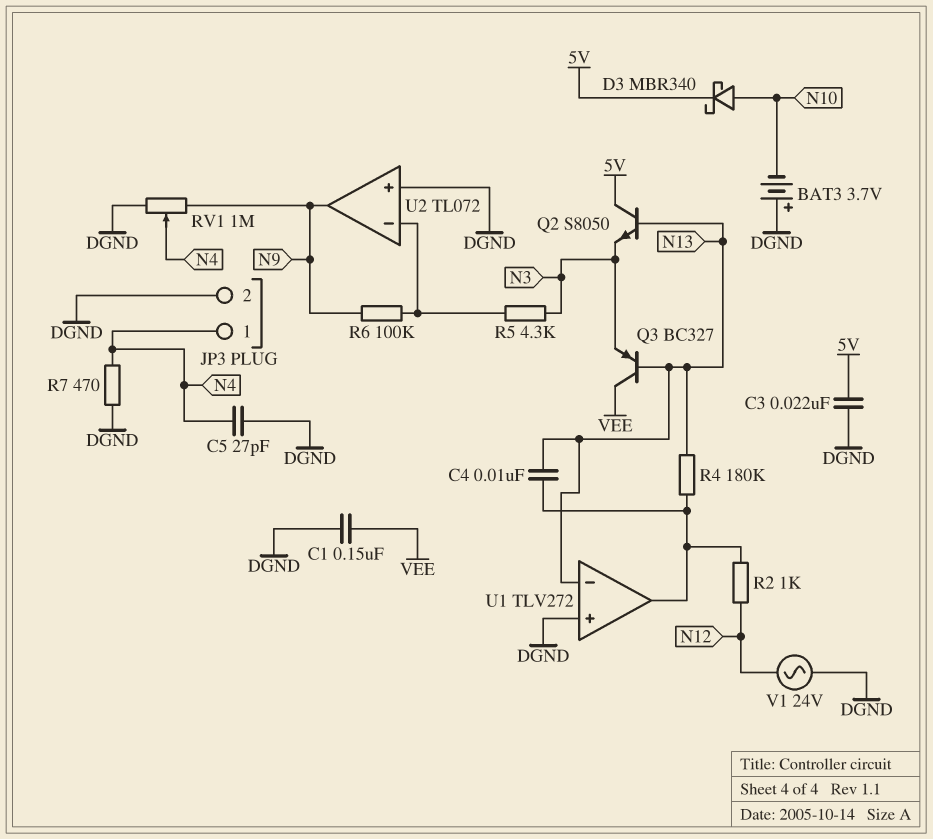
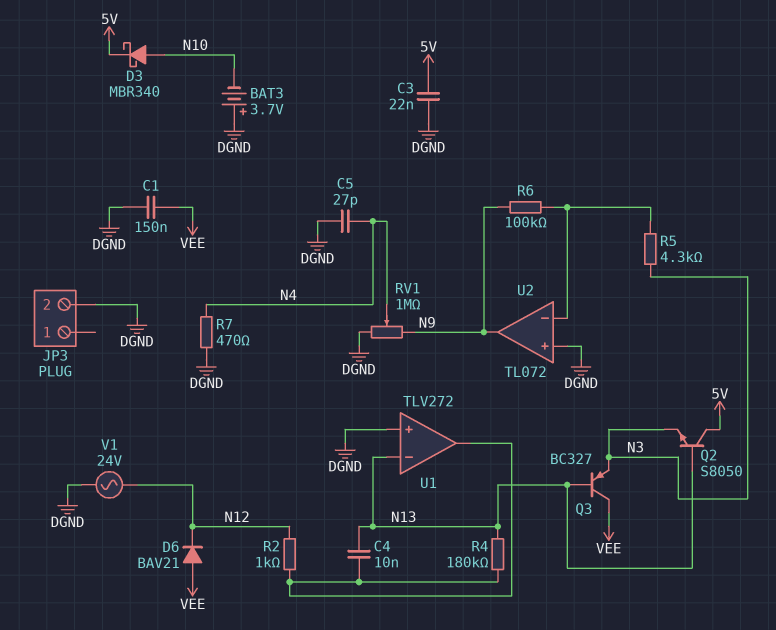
D6: none -> diode BAV21 (A VEE, K N12)
JP3 pin 1: N4 -> none

